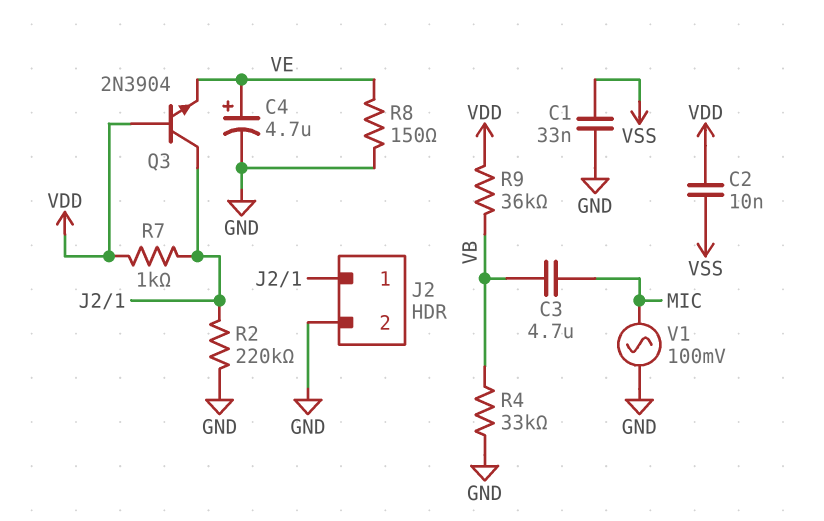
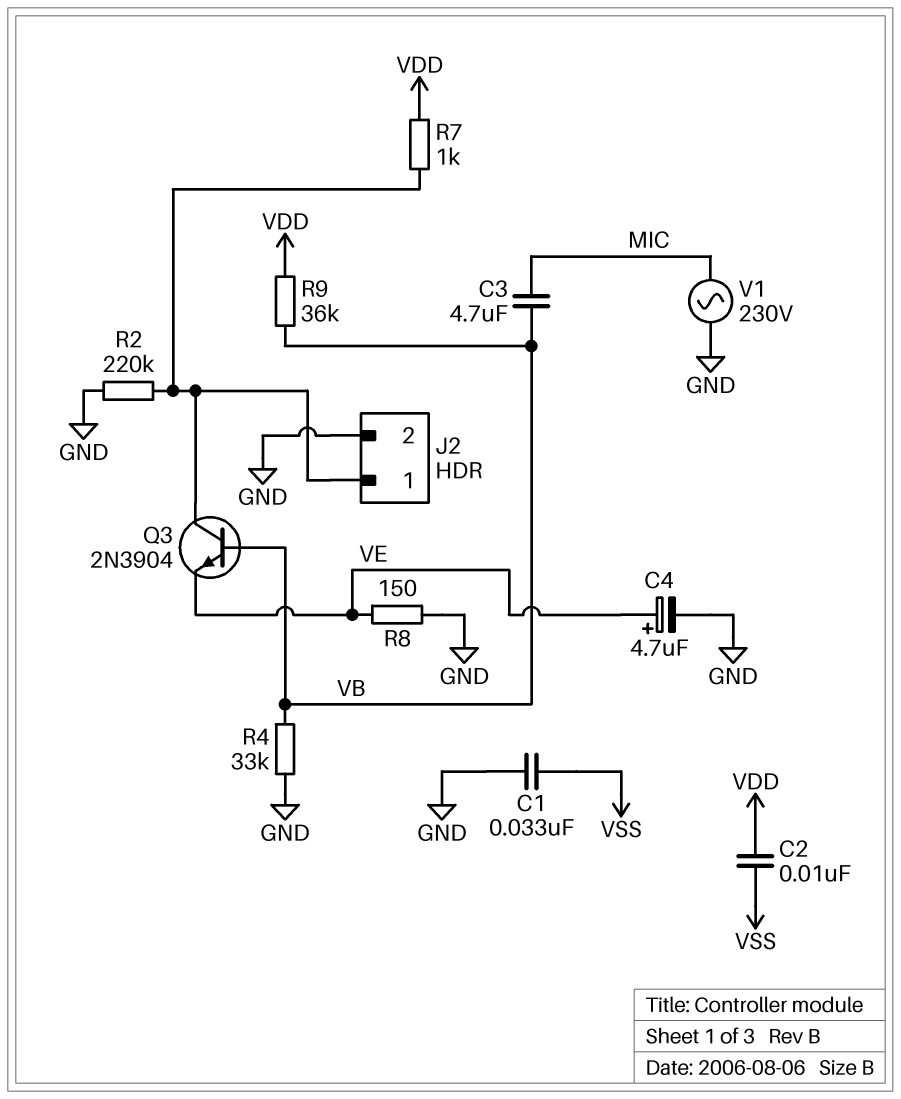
Q3: NPN 2N3904 (B VDD, C J2/1, E VE) -> NPN 2N3904 (B VB, C J2/1, E VE)
V1: AC 100mV (GND, MIC) -> AC 230V (GND, MIC)

